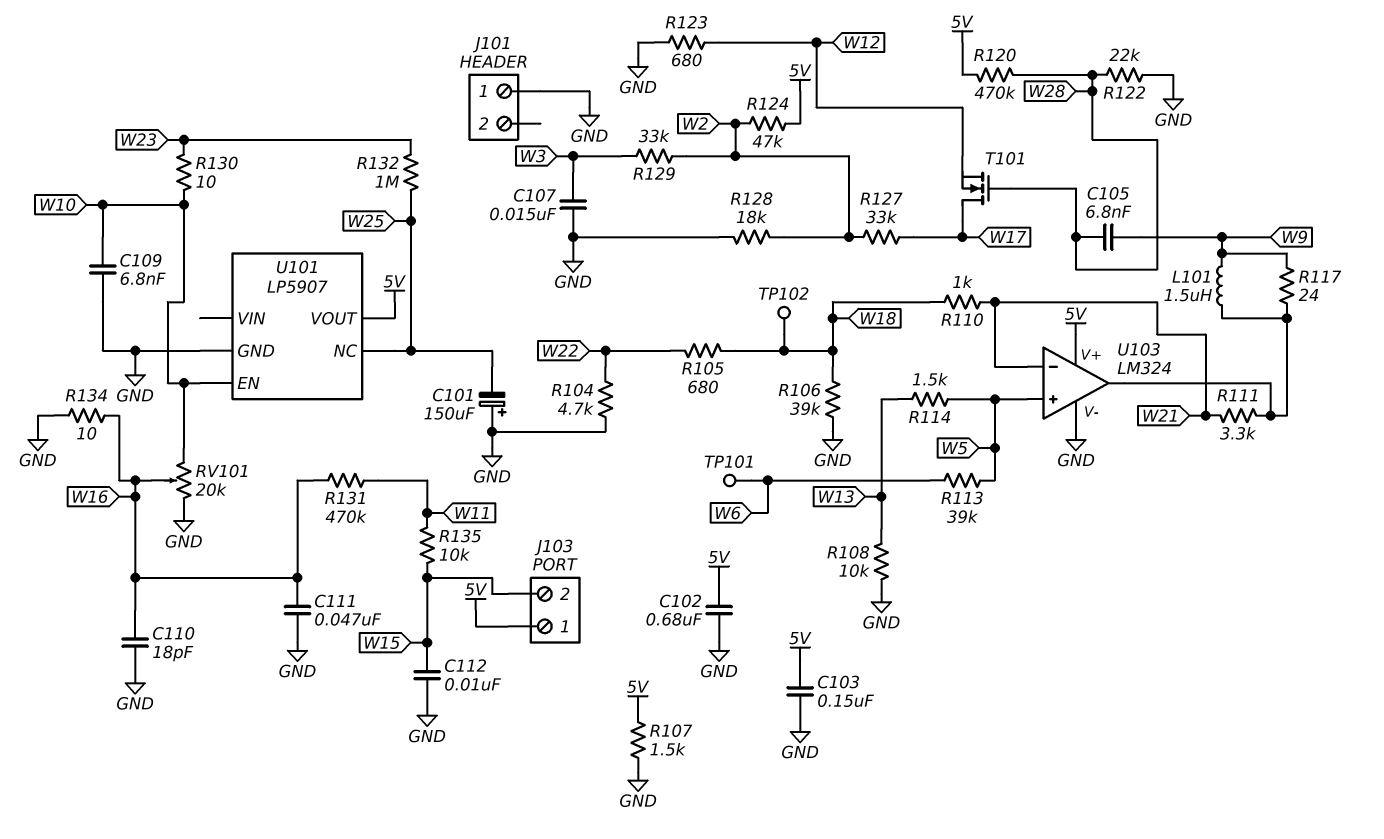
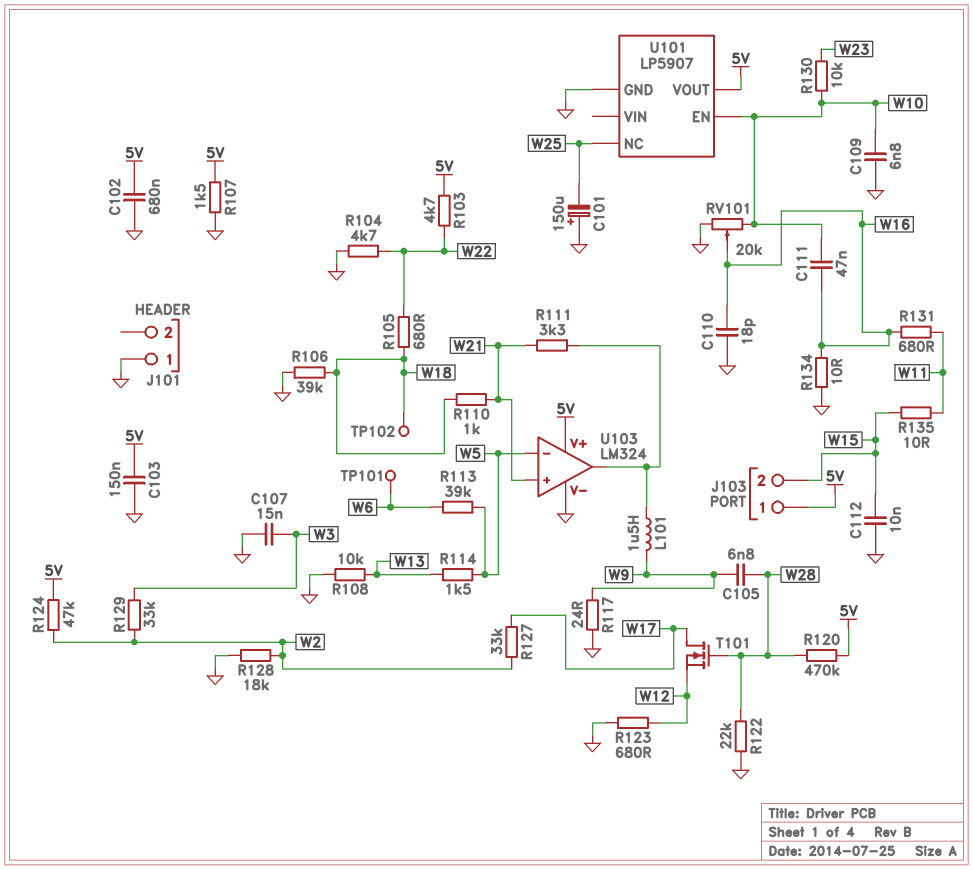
C111: 47nF (GND, W16) -> 47nF (W10, W16)
R103: none -> 4.7k (5V, W22)
R117: 24 (U103/out, W9) -> 24 (GND, W9)
R130: 10 (W10, W23) -> 10k (W10, W23)
R131: 470k (W11, W16) -> 680 (W11, W16)
R132: 1M (W23, W25) -> none
R135: 10k (W11, W15) -> 10 (W11, W15)
U103 pin in+: W5 -> W21
U103 pin in-: W21 -> W5

